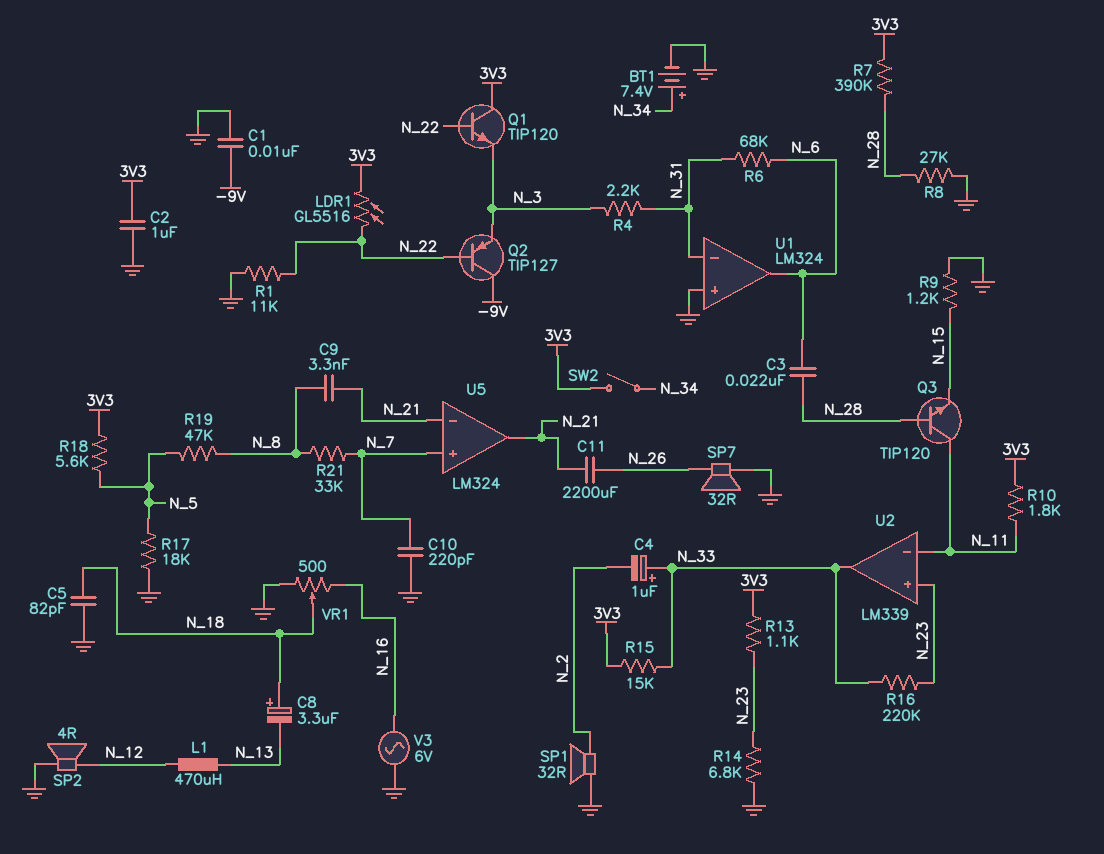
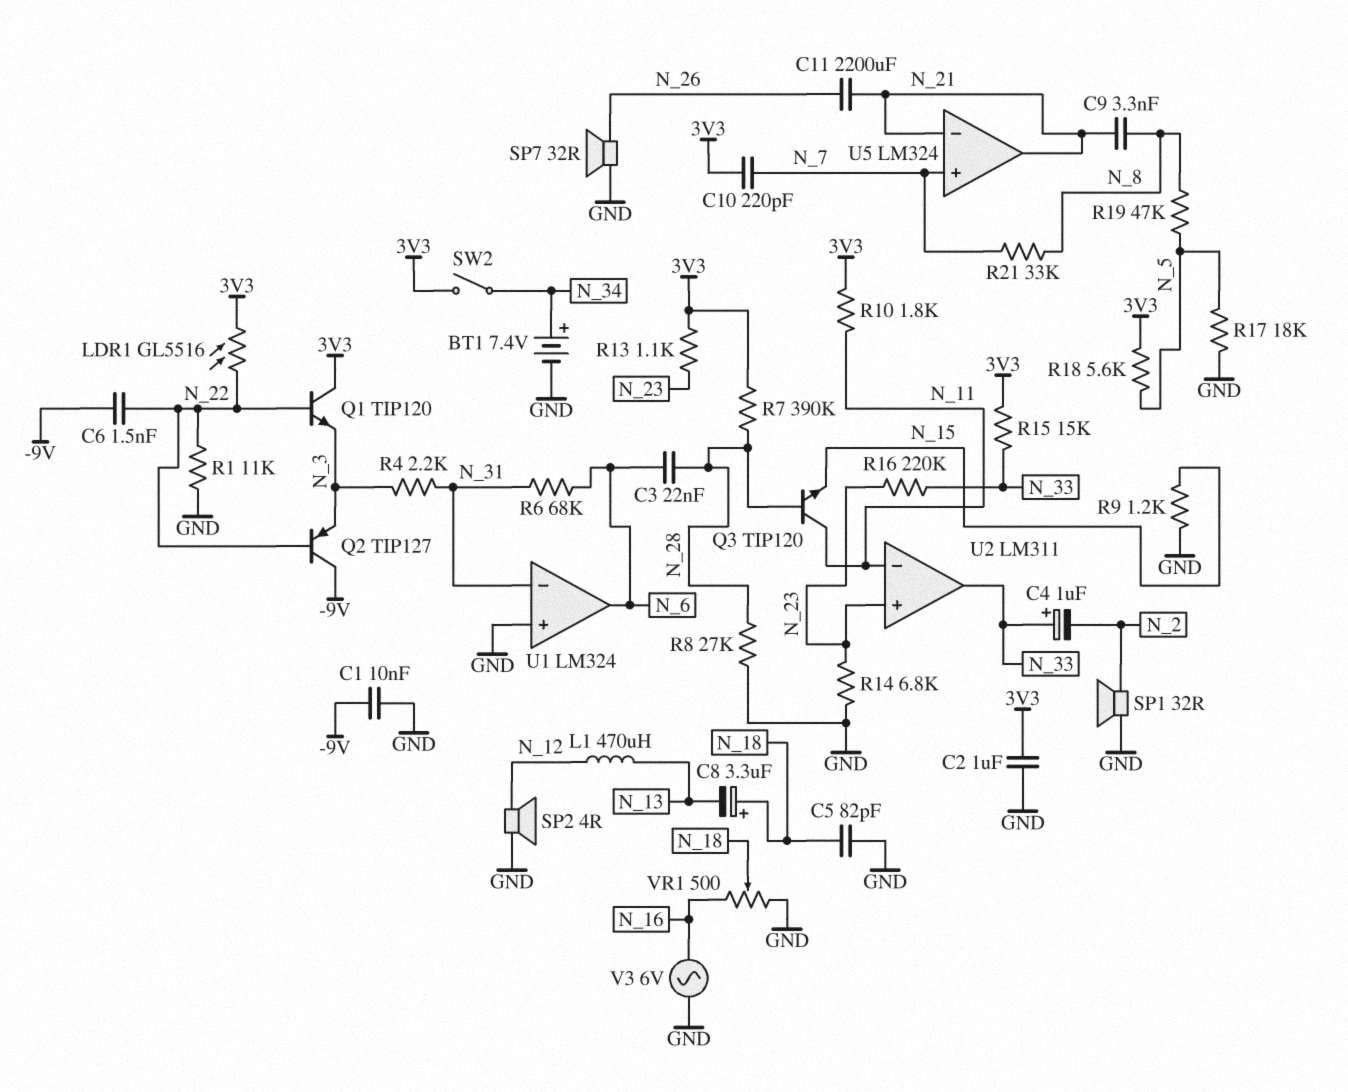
C6: none -> 1.5nF (-9V, N_22)
C10: 220pF (GND, N_7) -> 220pF (3V3, N_7)
U2: LM339 -> LM311

